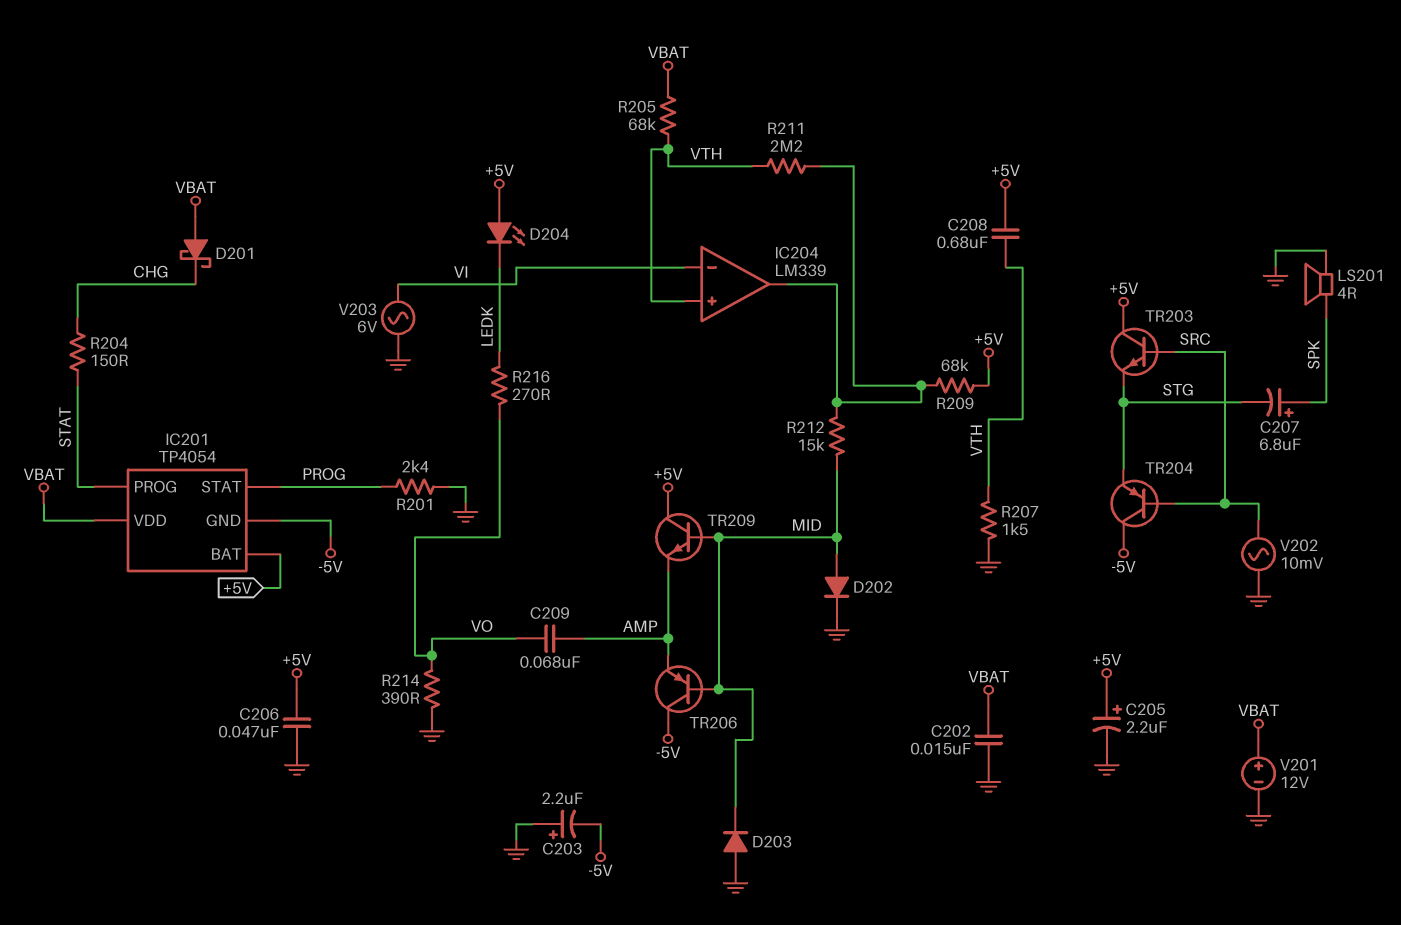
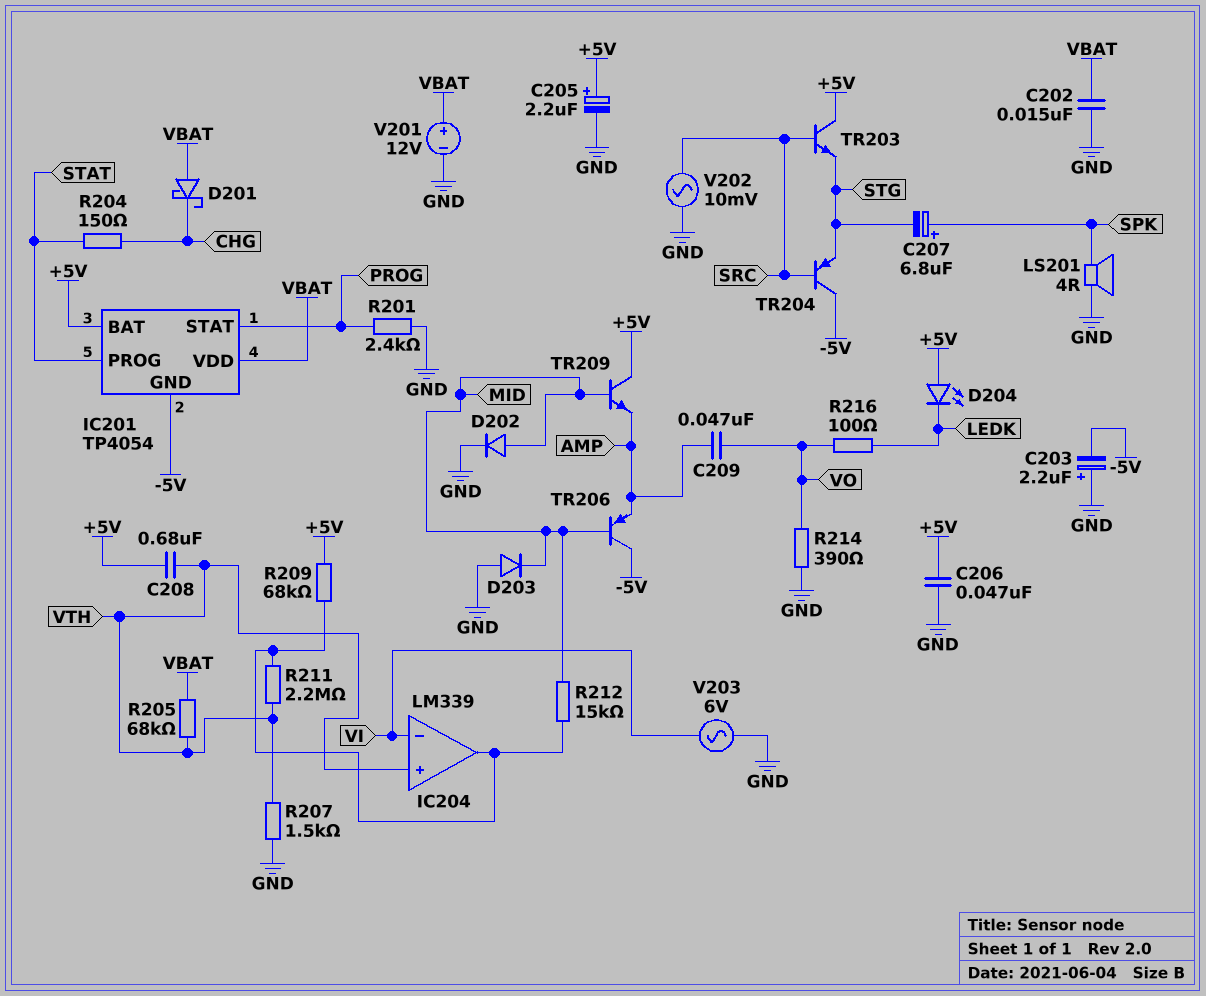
C209: 68nF (AMP, VO) -> 47nF (AMP, VO)
R216: 270 (LEDK, VO) -> 100 (LEDK, VO)

